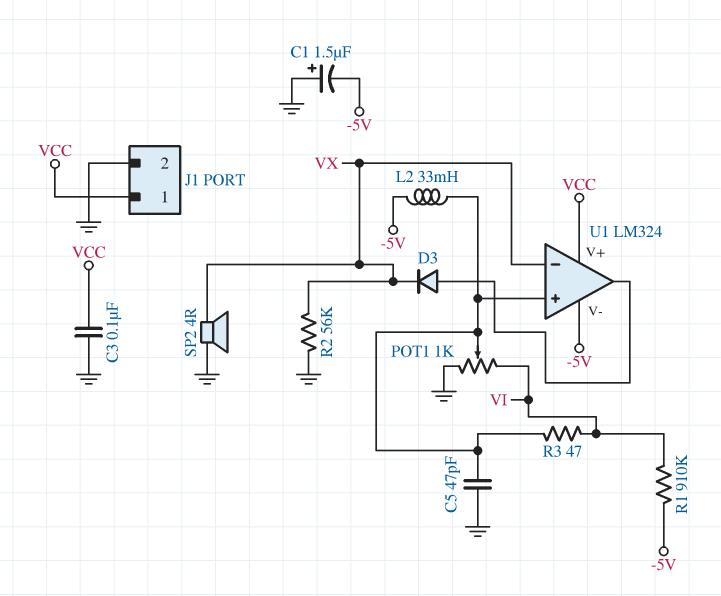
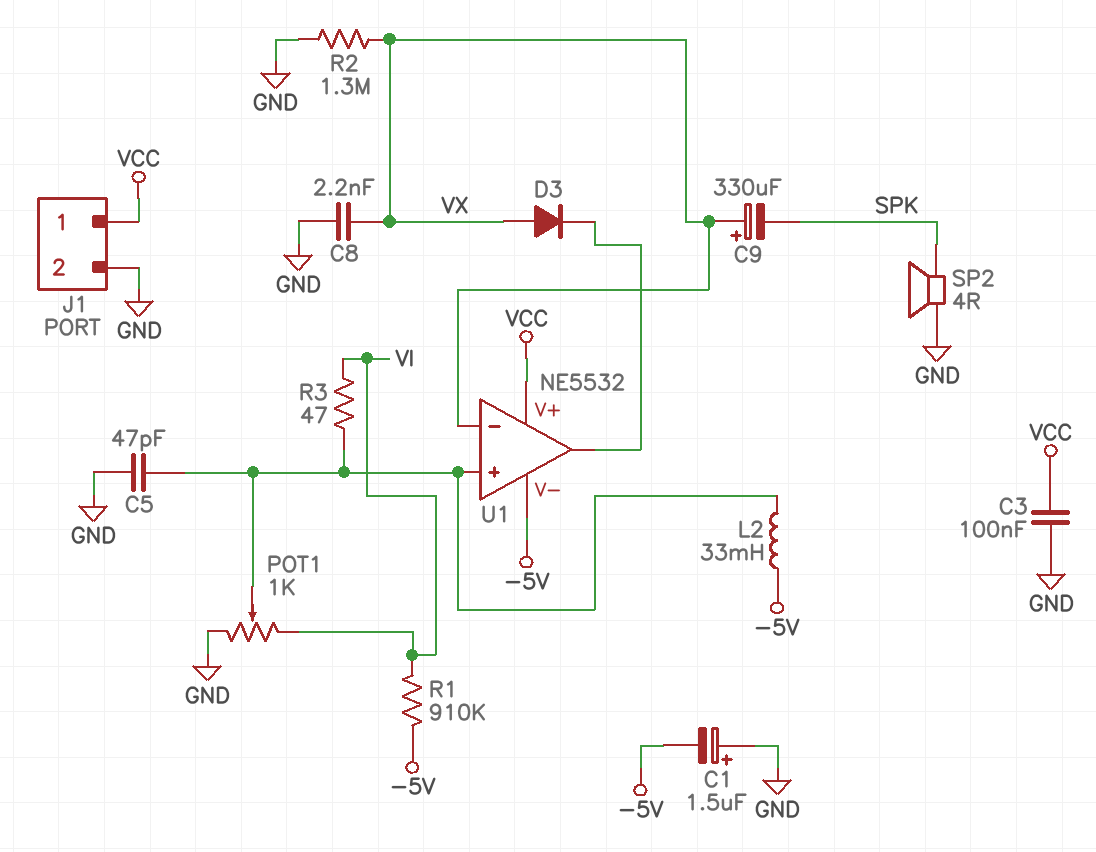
C8: none -> 2.2nF (GND, VX)
C9: none -> 330uF (plus VX, minus SPK)
D3: diode (A U1/out, K VX) -> diode (A VX, K U1/out)
R2: 56k (GND, VX) -> 1.3M (GND, VX)
SP2: speaker 4R (GND, VX) -> speaker 4R (GND, SPK)
U1: LM324 -> NE5532

